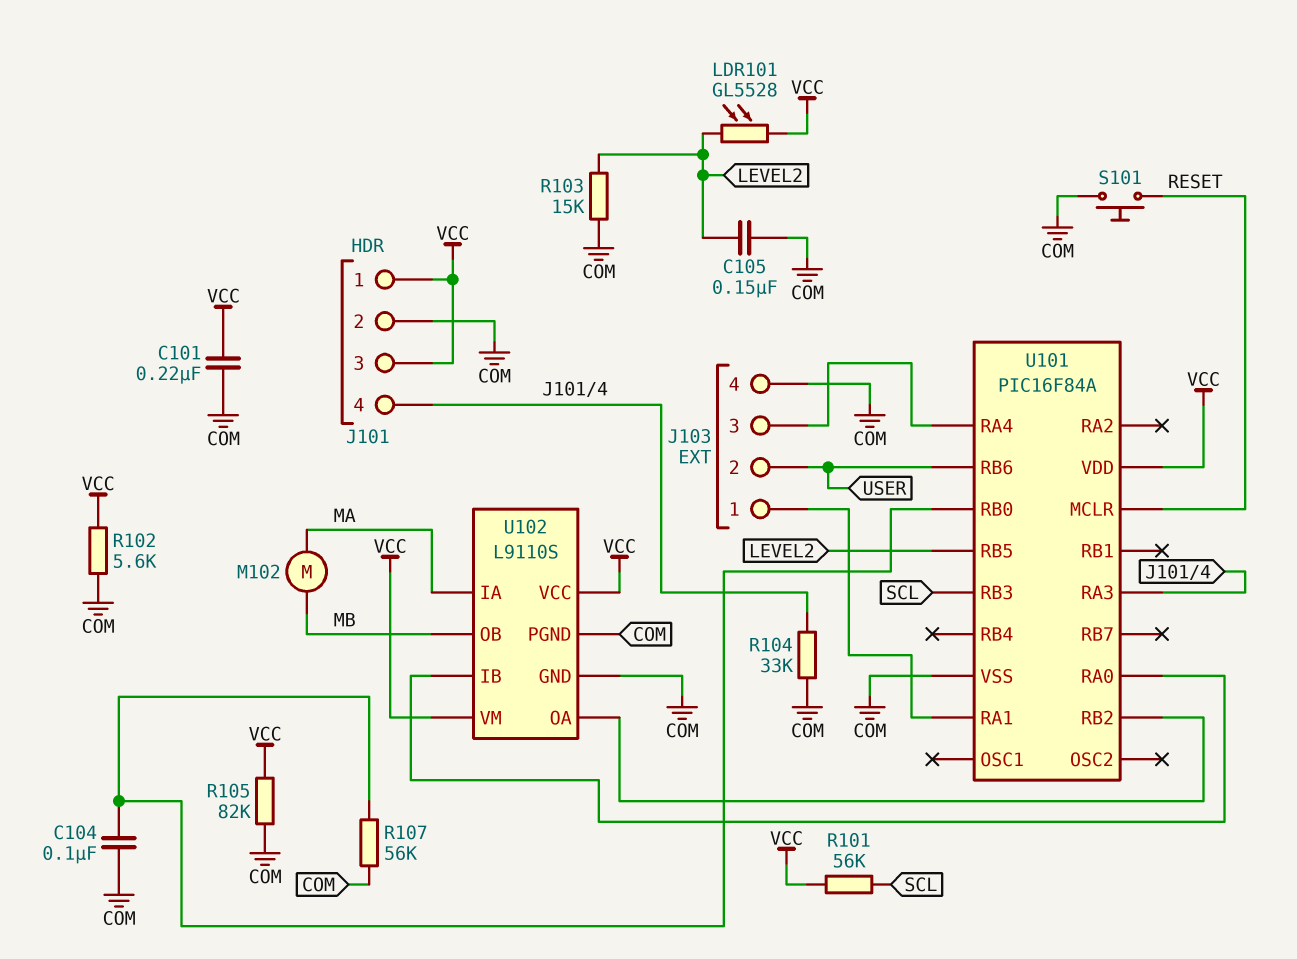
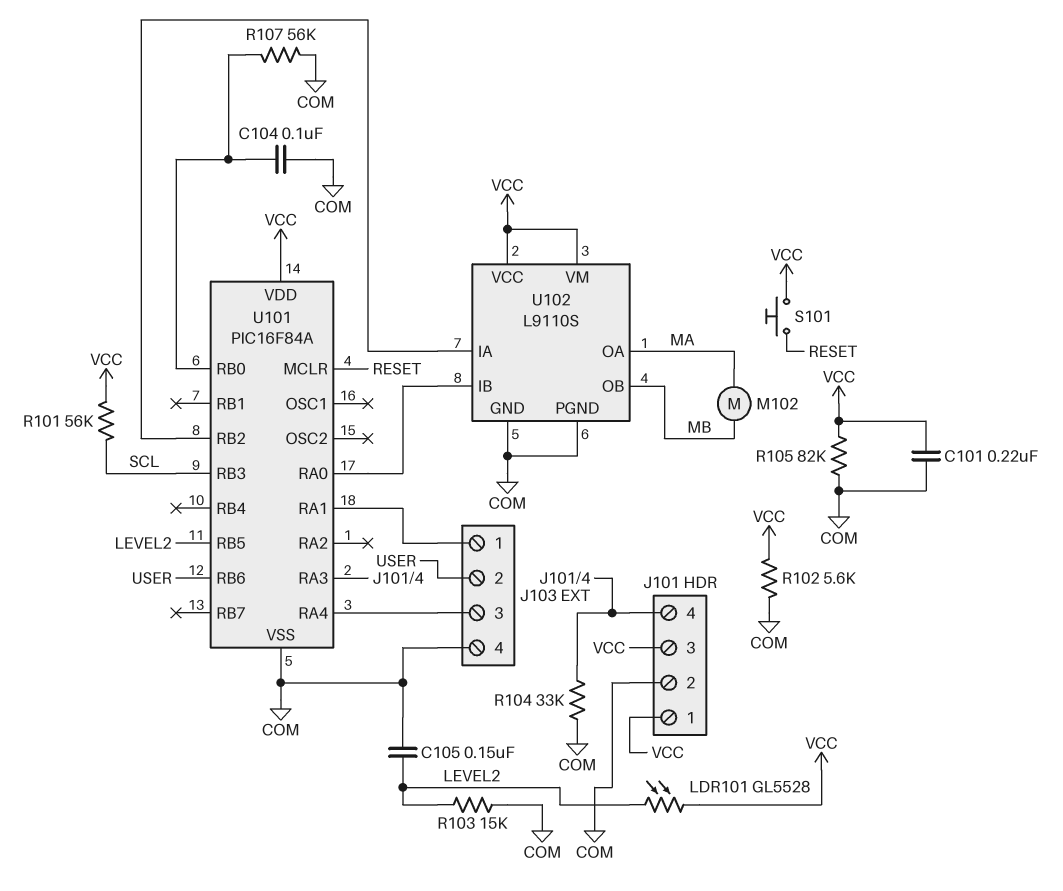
S101: button (COM, RESET) -> button (RESET, VCC)
U102 pin IA: MA -> U101/RB2
U102 pin OA: U101/RB2 -> MA

